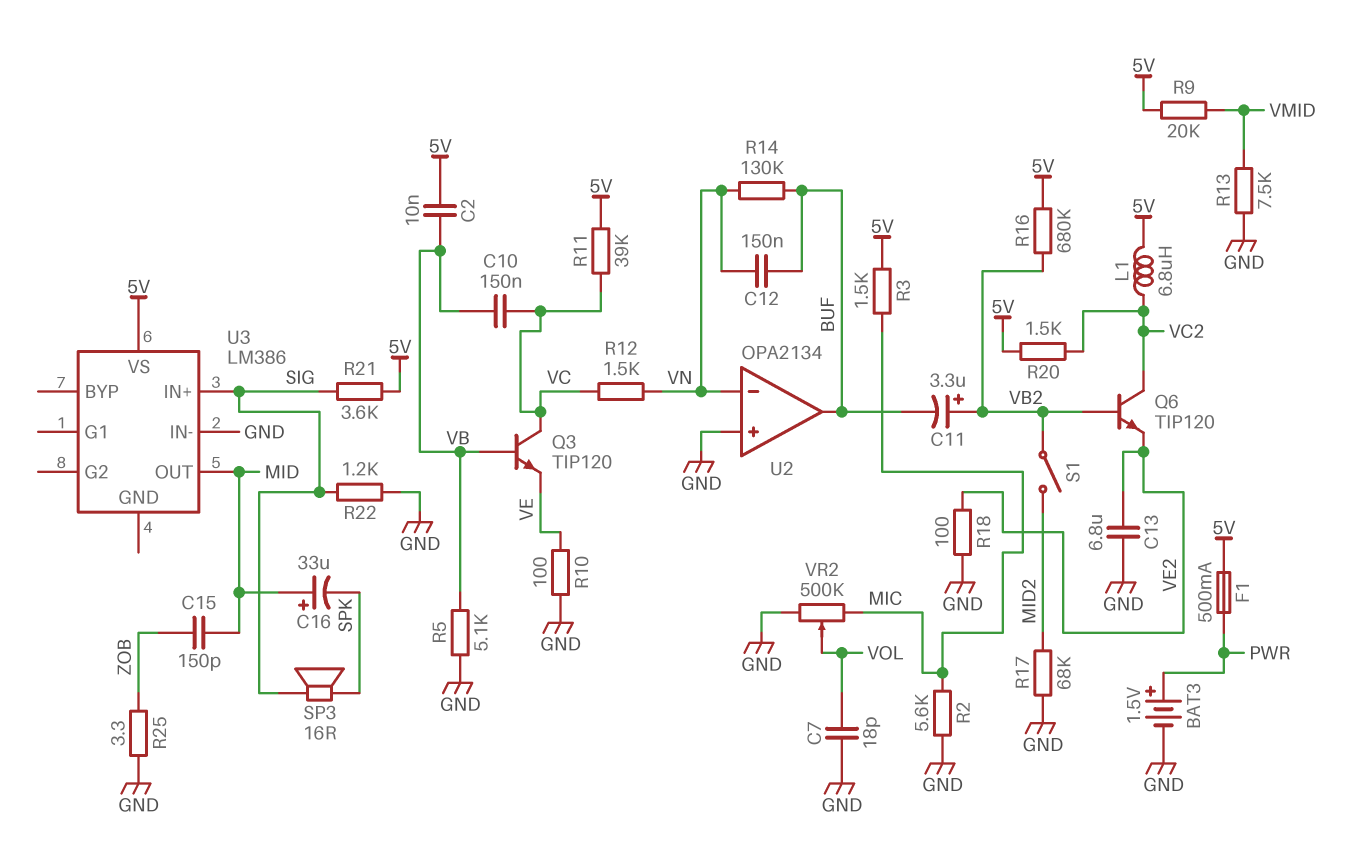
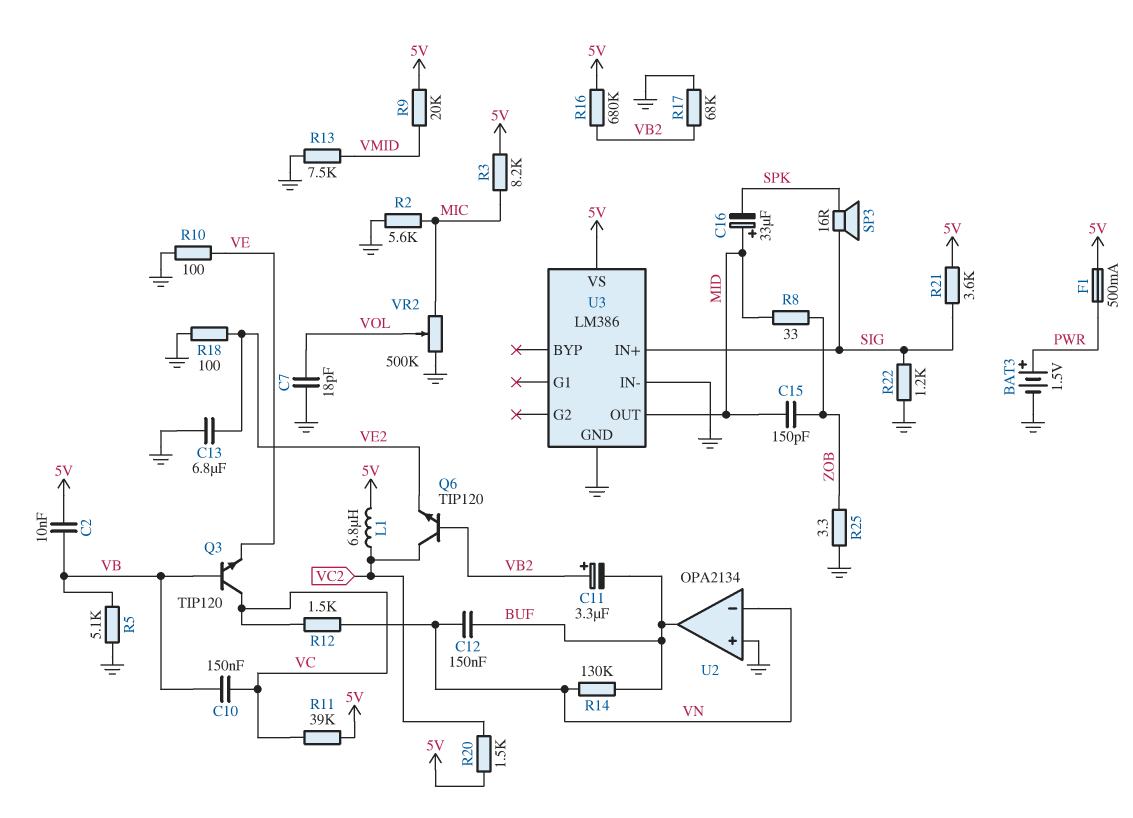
R3: 1.5k (5V, MIC) -> 8.2k (5V, MIC)
R8: none -> 33 (MID, ZOB)
R17: 68k (GND, MID2) -> 68k (GND, VB2)
S1: switch (MID2, VB2) -> none
U3 pin GND: none -> GND

